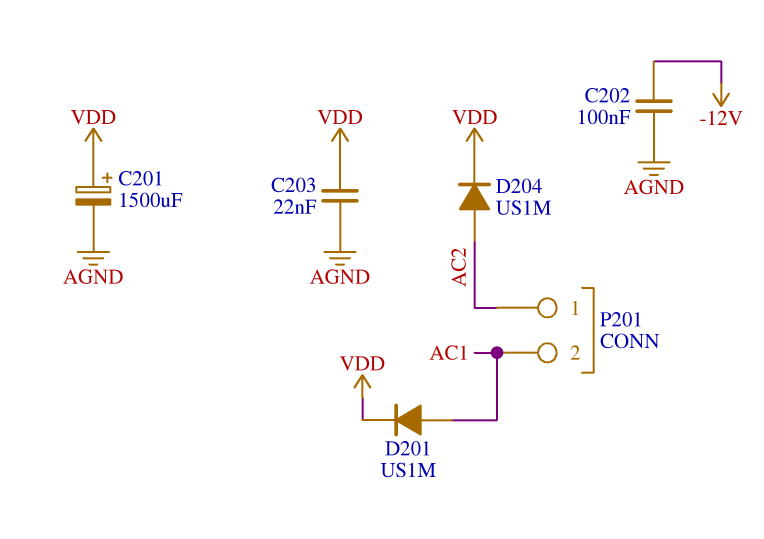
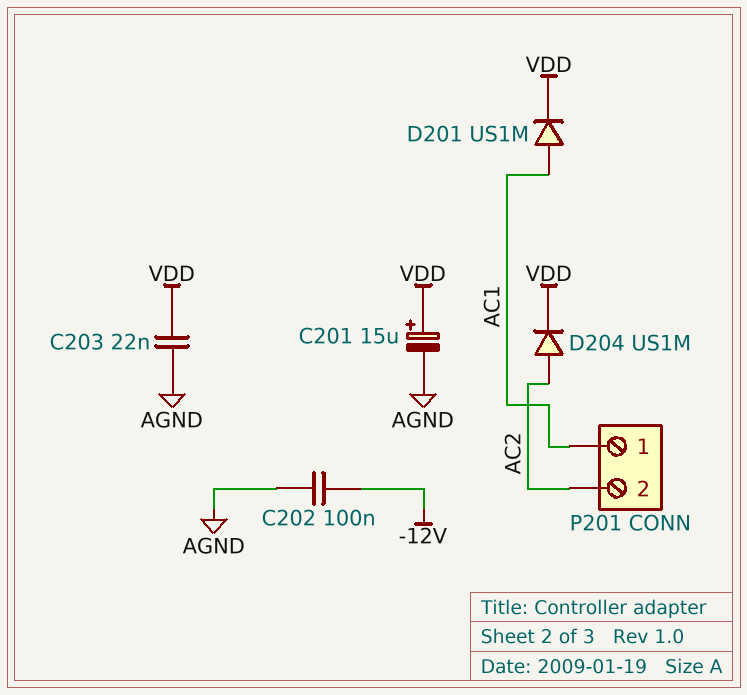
C201: 1500uF (plus VDD, minus AGND) -> 15uF (plus VDD, minus AGND)
P201 pin 1: AC2 -> AC1
P201 pin 2: AC1 -> AC2

